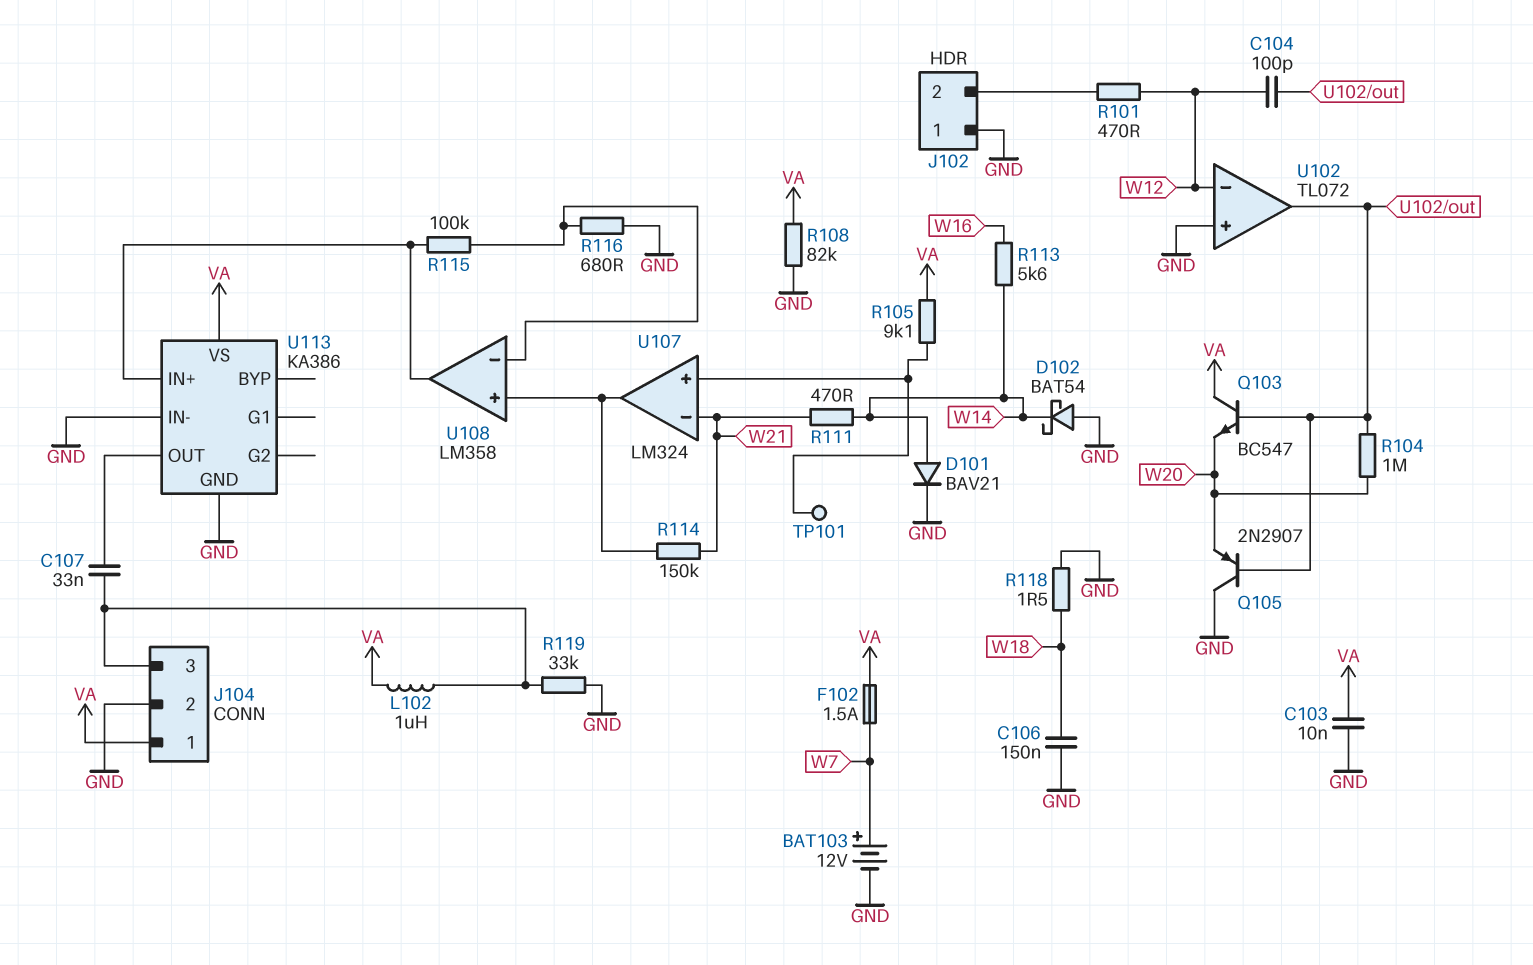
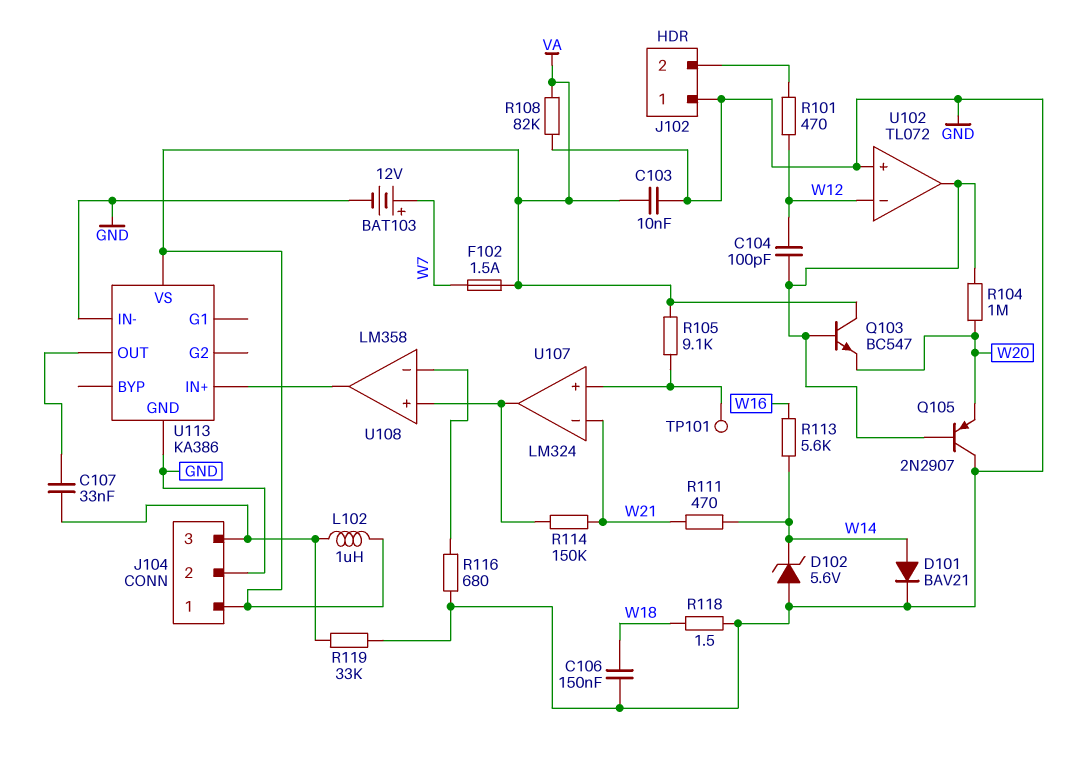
D102: schottky BAT54 (A GND, K W14) -> zener 5.6V (A GND, K W14)
R115: 100k (U108/in-, U108/out) -> none

